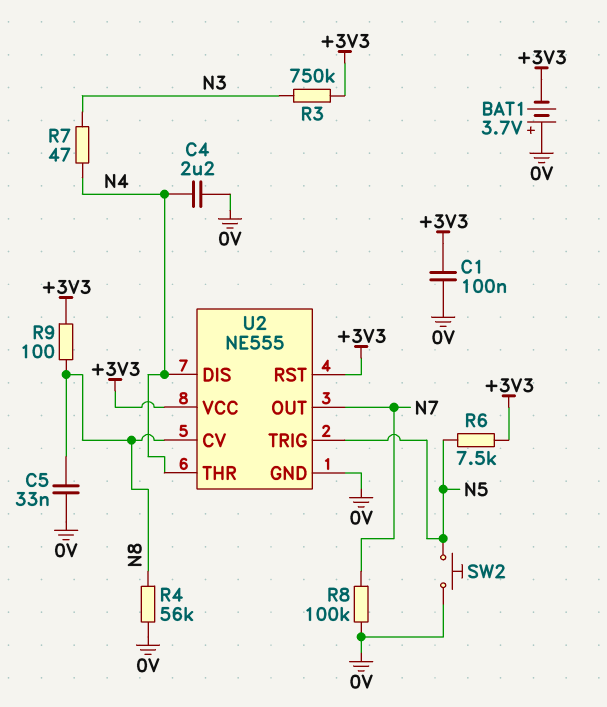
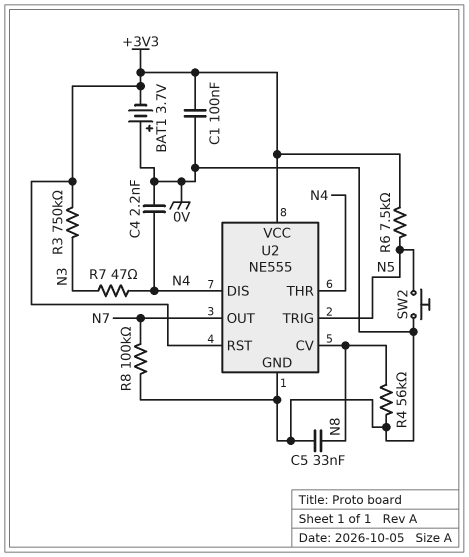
C4: 2.2uF (0V, N4) -> 2.2nF (0V, N4)
R9: 100 (+3V3, N8) -> none

